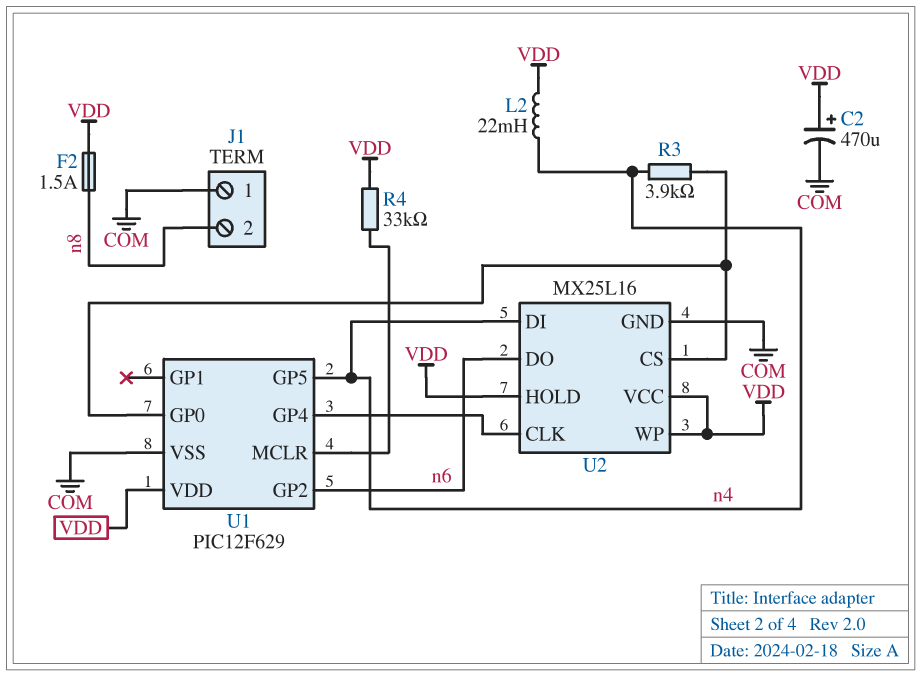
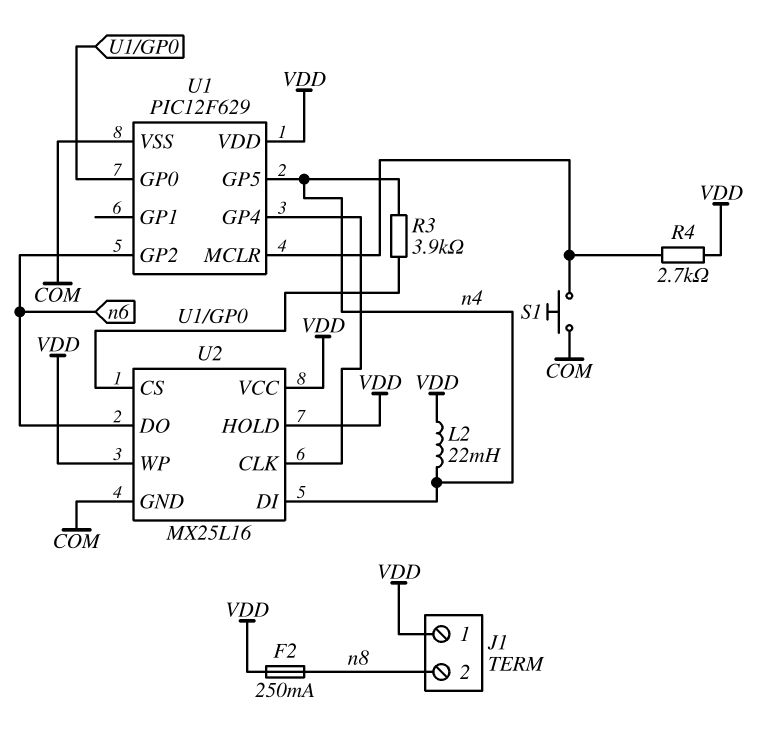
C2: 470uF (plus VDD, minus COM) -> none
F2: 1.5A (VDD, n8) -> 250mA (VDD, n8)
J1 pin 1: COM -> VDD
R4: 33k (U1/MCLR, VDD) -> 2.7k (U1/MCLR, VDD)
S1: none -> button (COM, U1/MCLR)

